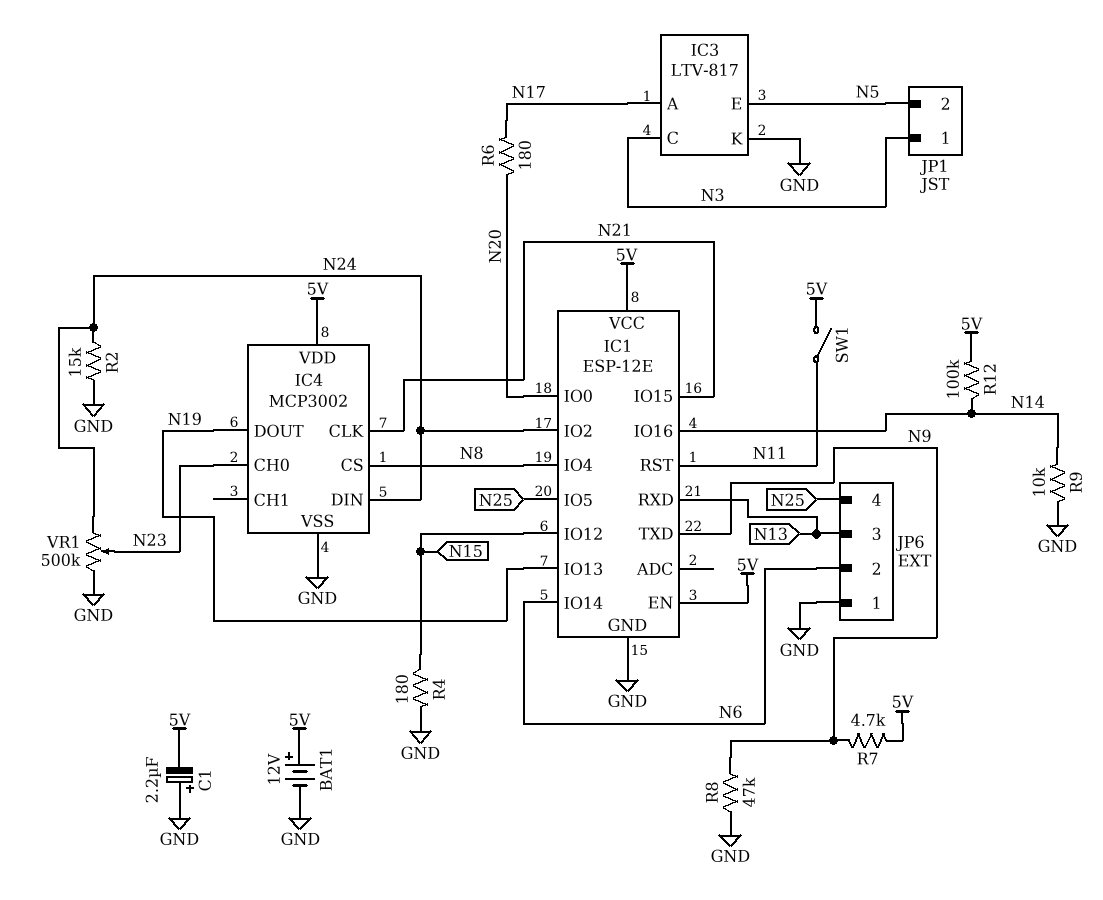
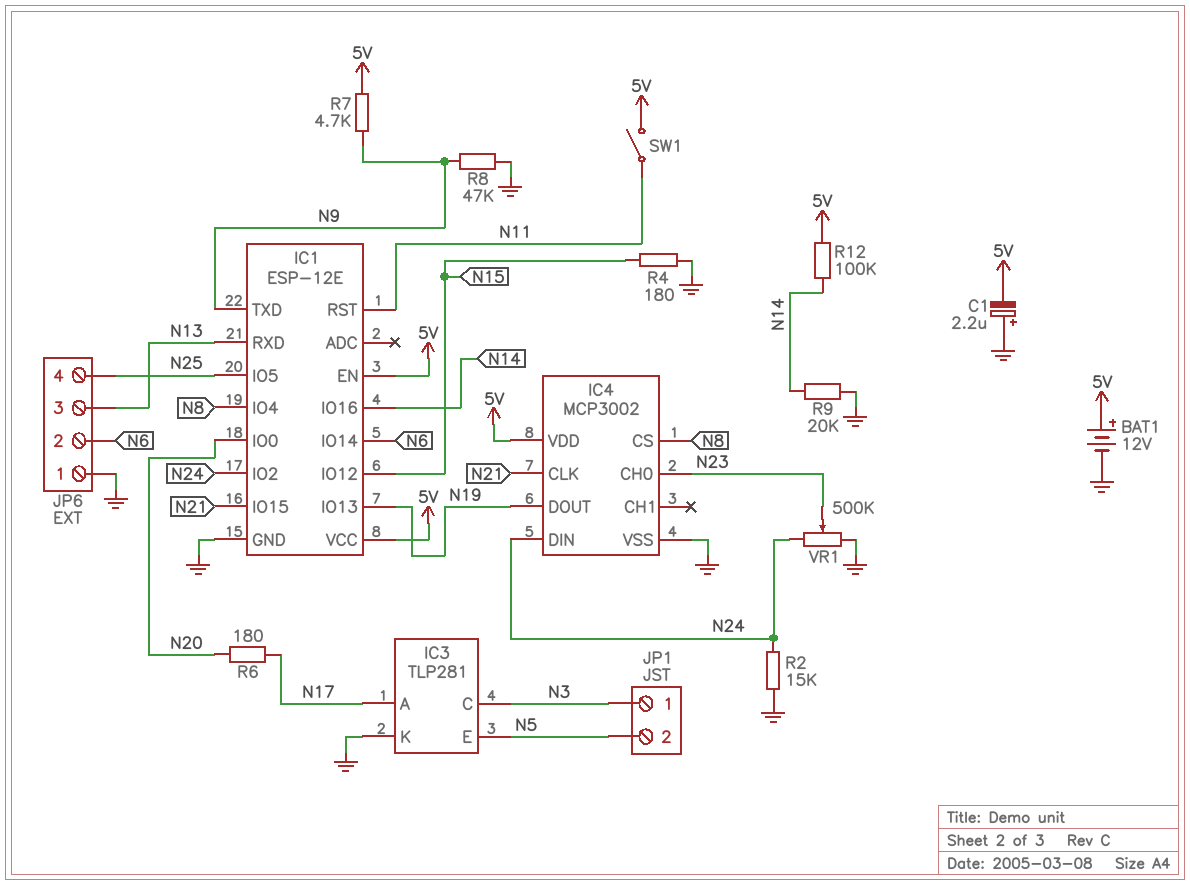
IC3: LTV-817 -> TLP281
R9: 10k (GND, N14) -> 20k (GND, N14)

